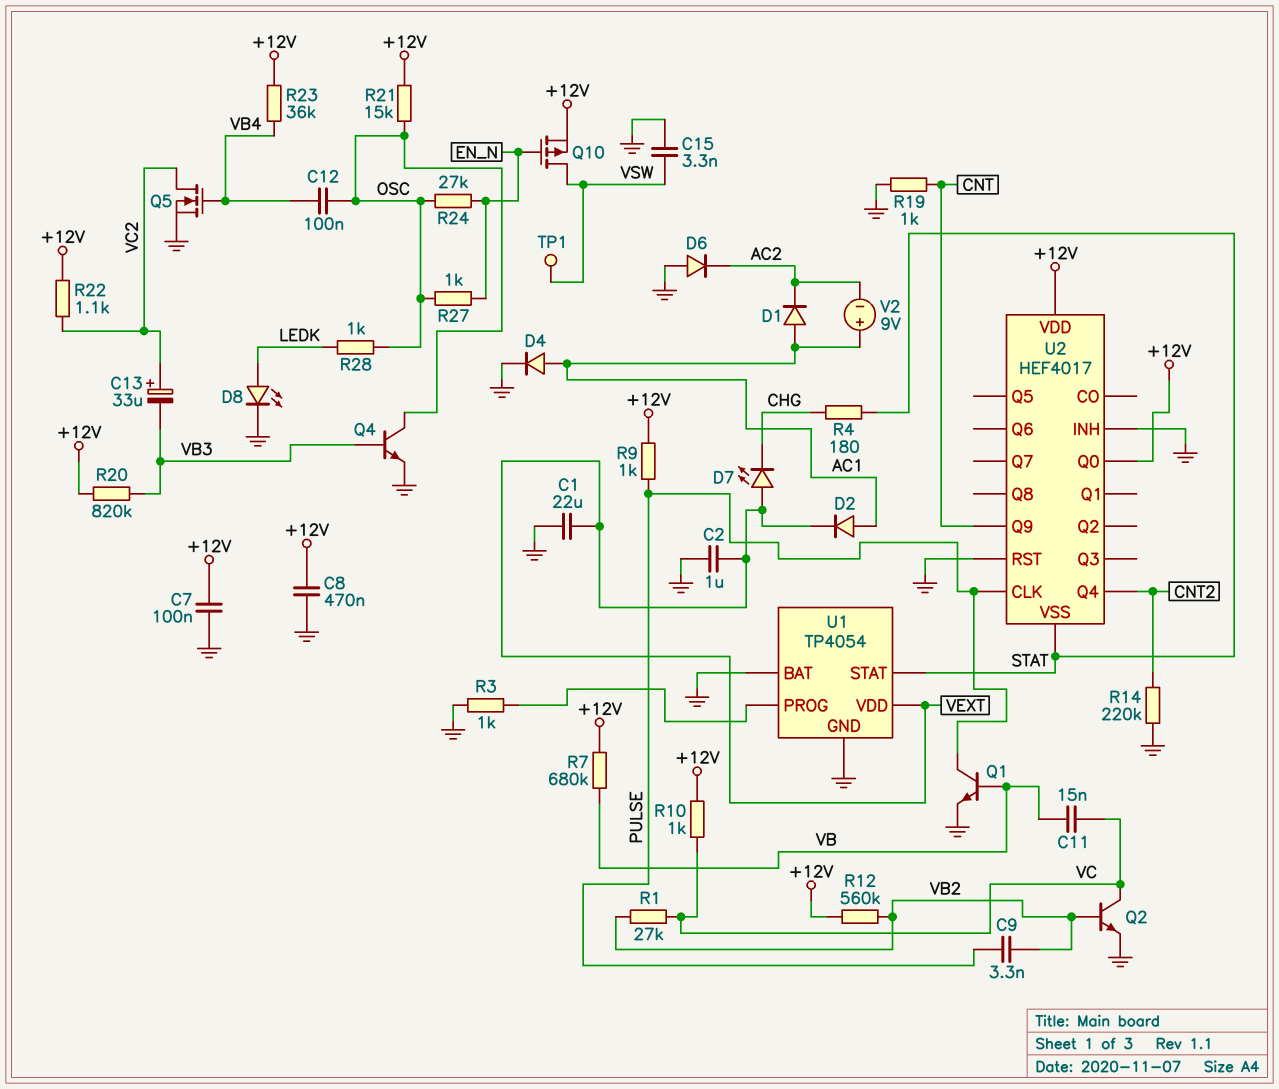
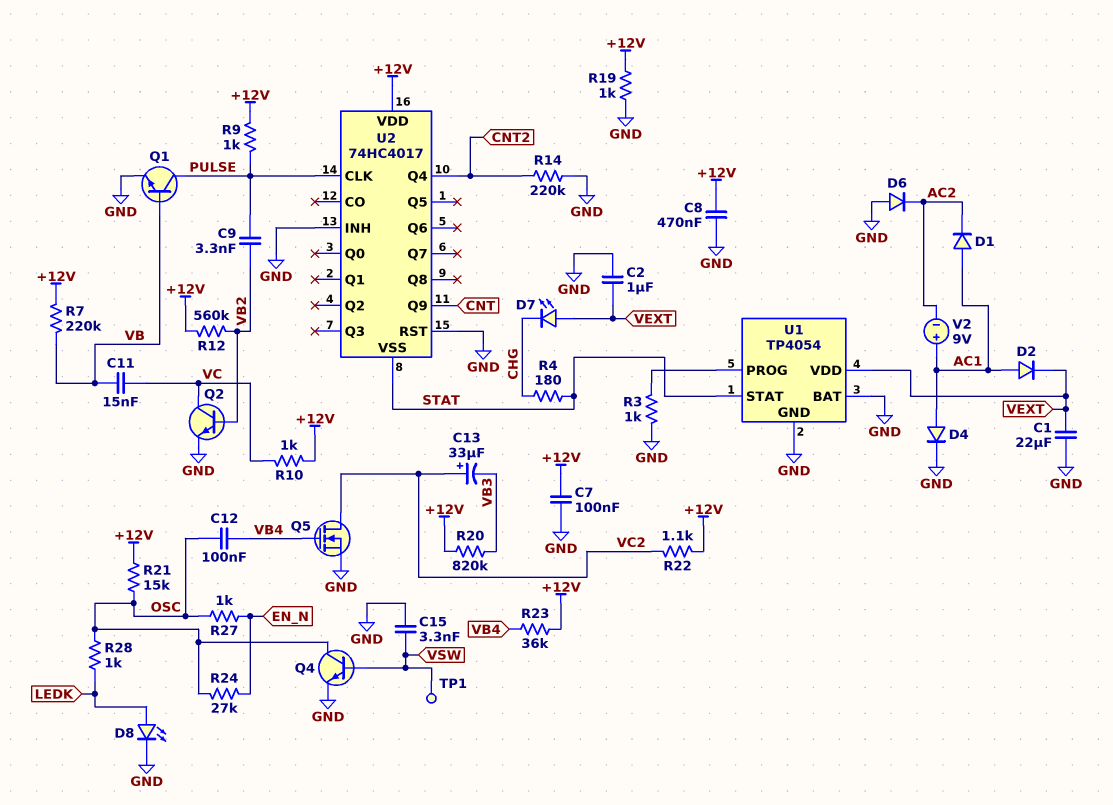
Q4: NPN (B VB3, C OSC, E GND) -> NPN (B VSW, C OSC, E GND)
Q10: PMOS (G EN_N, D VSW, S +12V) -> none
R1: 27k (VB2, VC) -> none
R7: 680k (+12V, VB) -> 220k (+12V, VB)
R19: 1k (CNT, GND) -> 1k (+12V, GND)
U2: HEF4017 -> 74HC4017
U2 pin Q0: +12V -> none

